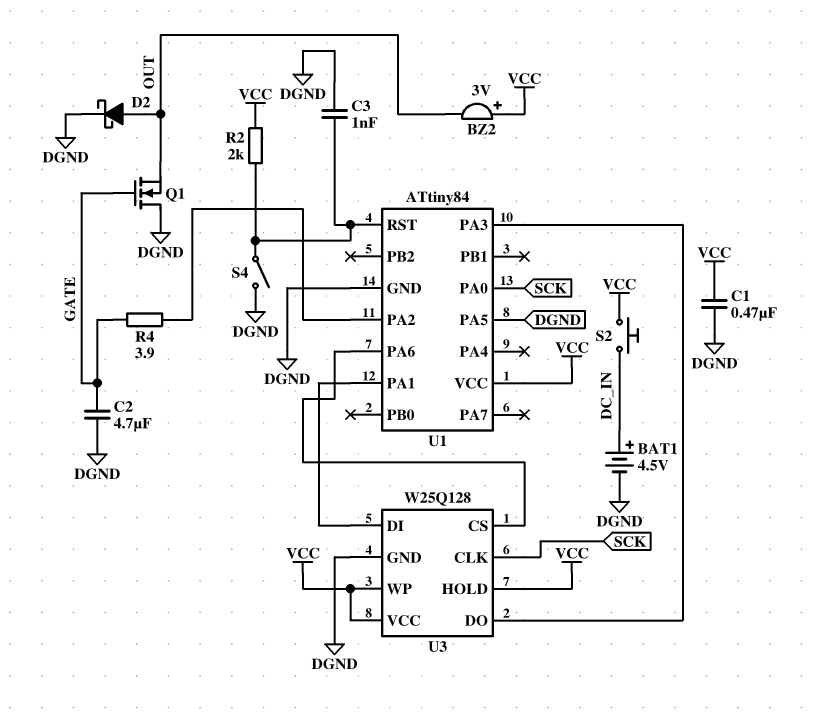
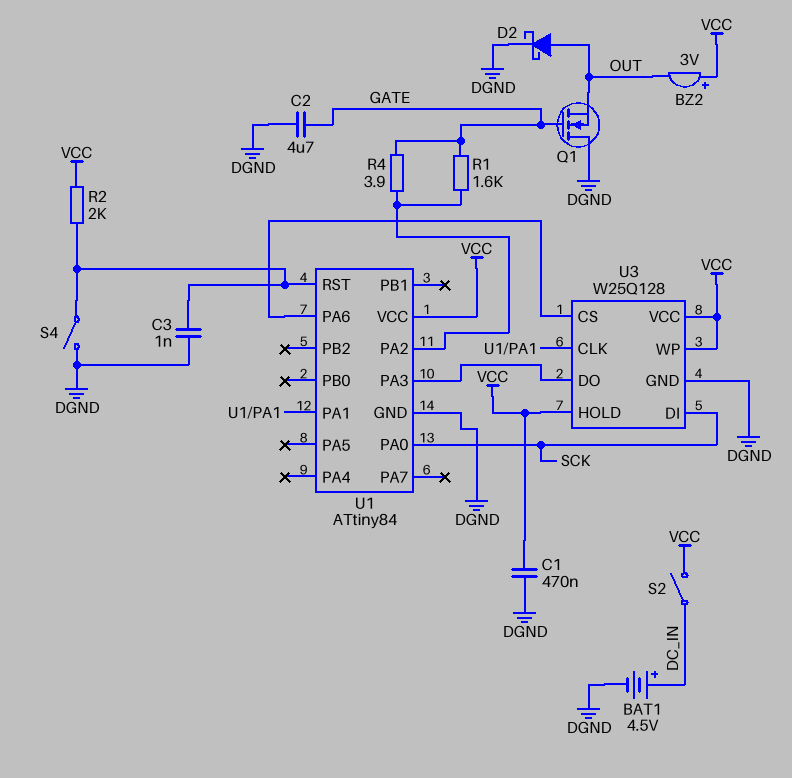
R1: none -> 1.6k (GATE, U1/PA2)
S2: button (DC_IN, VCC) -> switch (DC_IN, VCC)
U1 pin PA5: DGND -> none
U3 pin CLK: SCK -> U1/PA1
U3 pin DI: U1/PA1 -> SCK

